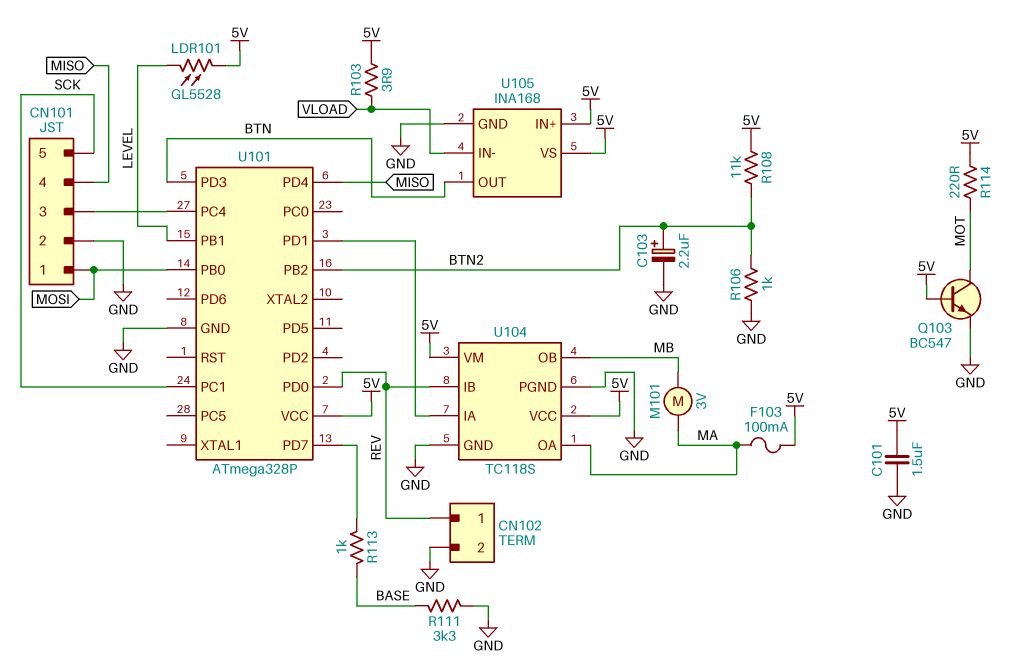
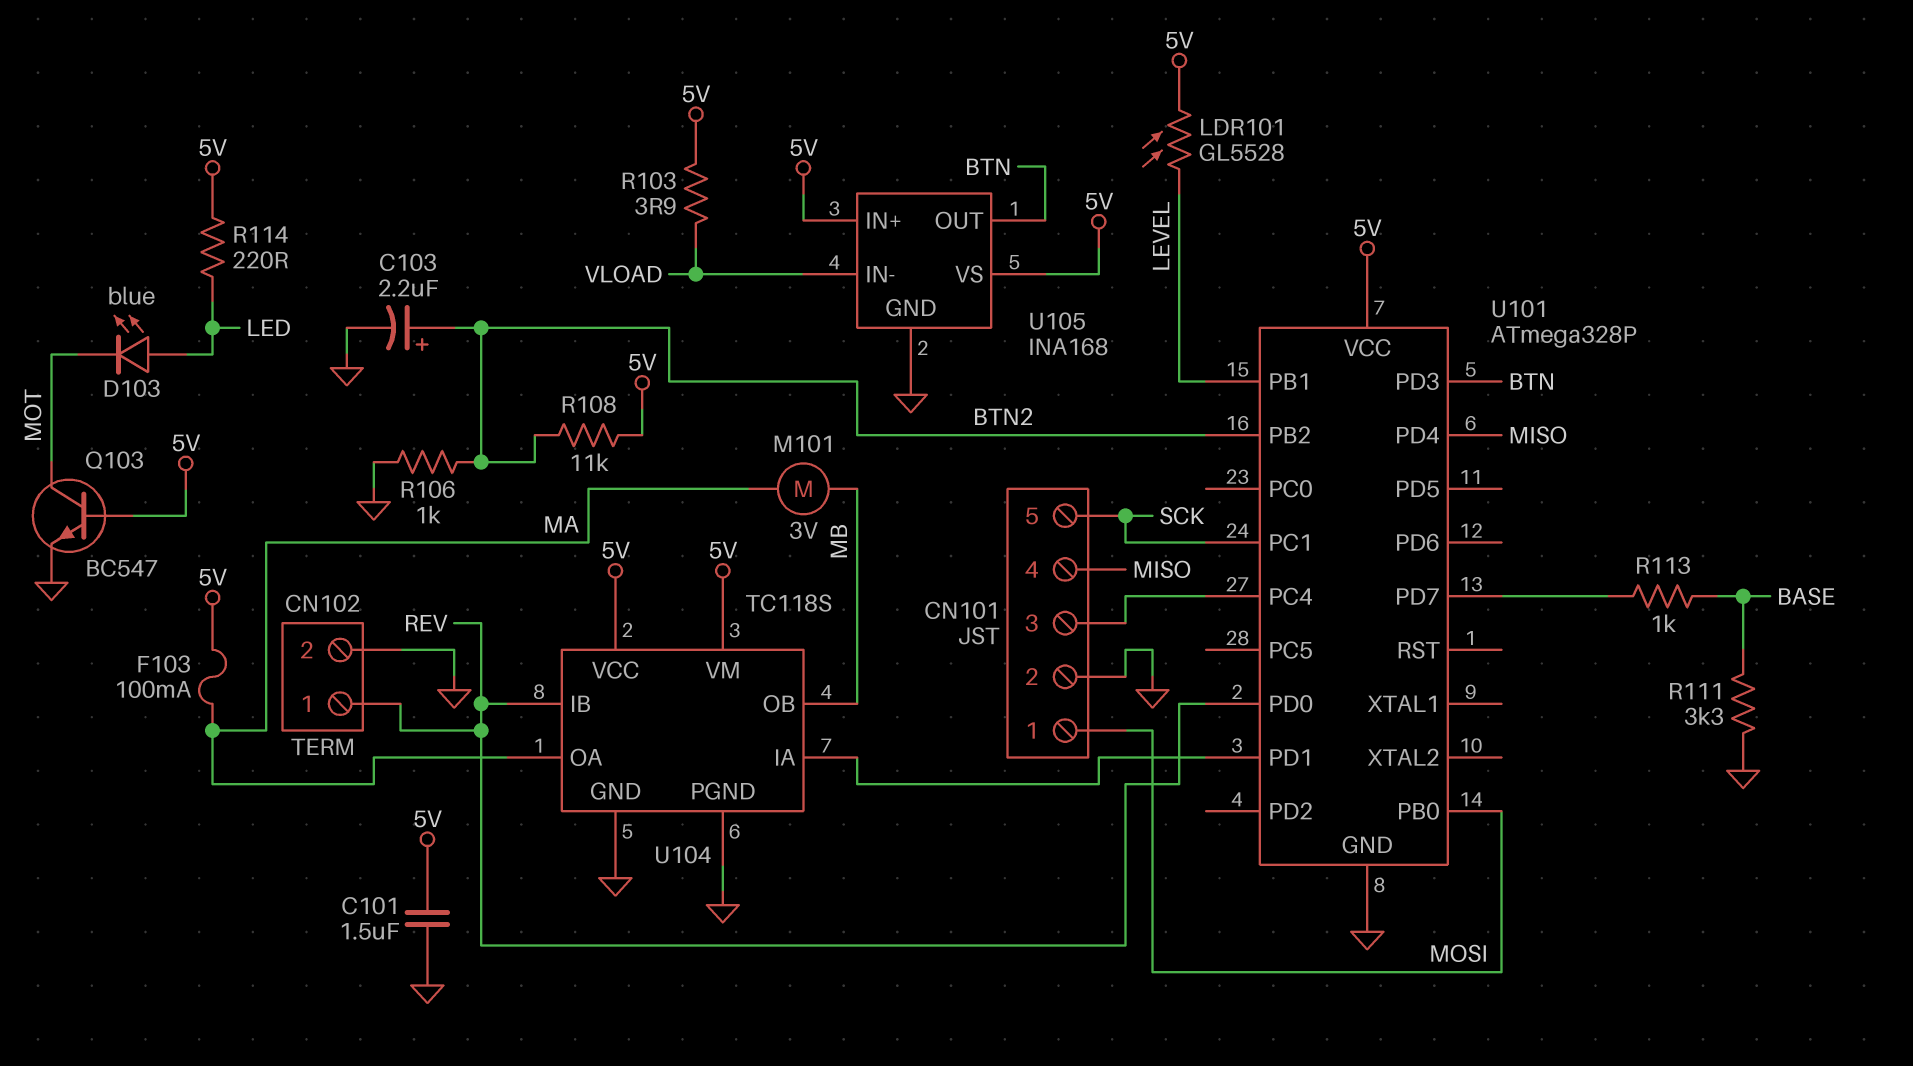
D103: none -> LED blue (A LED, K MOT)
R114: 220 (5V, MOT) -> 220 (5V, LED)

